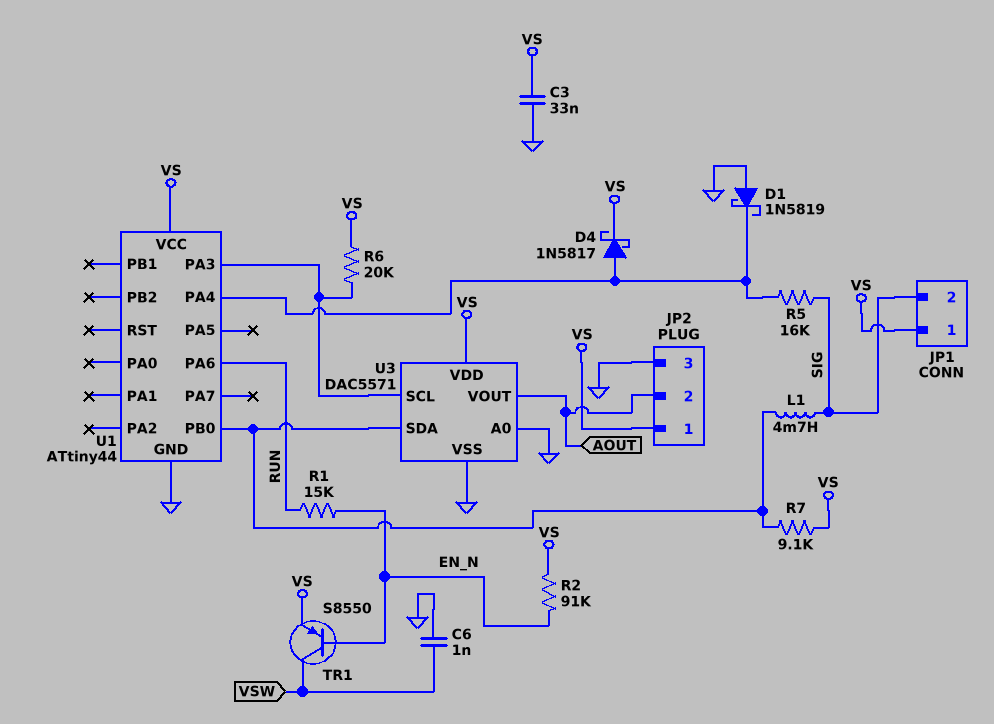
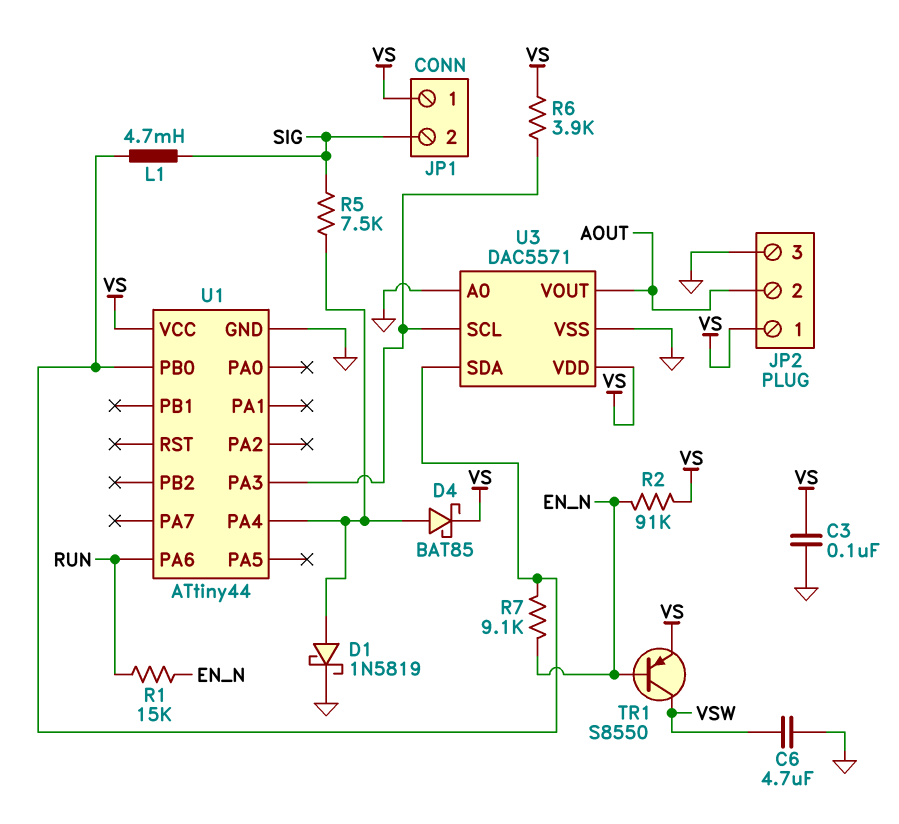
C3: 33nF (GND, VS) -> 100nF (GND, VS)
C6: 1nF (GND, VSW) -> 4.7uF (GND, VSW)
D1: schottky 1N5819 (A GND, K U1/PA4) -> schottky 1N5819 (A U1/PA4, K GND)
D4: schottky 1N5817 (A U1/PA4, K VS) -> schottky BAT85 (A U1/PA4, K VS)
R5: 16k (SIG, U1/PA4) -> 7.5k (SIG, U1/PA4)
R6: 20k (U1/PA3, VS) -> 3.9k (U1/PA3, VS)
R7: 9.1k (U1/PB0, VS) -> 9.1k (EN_N, U1/PB0)

